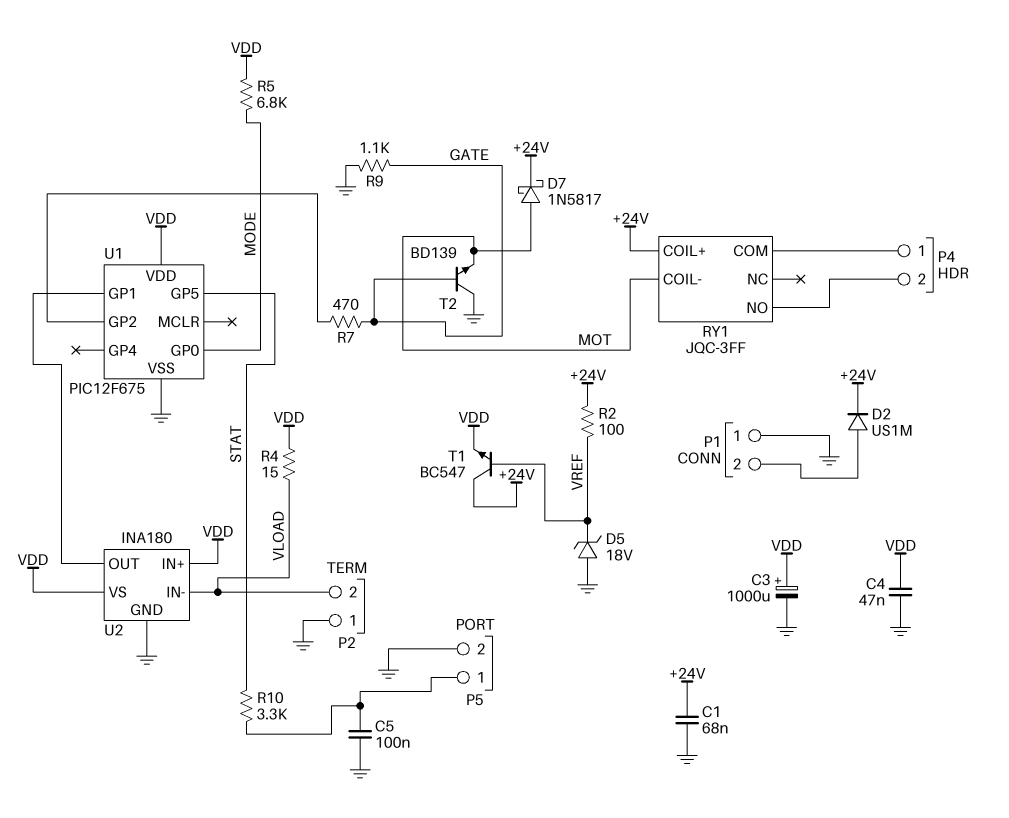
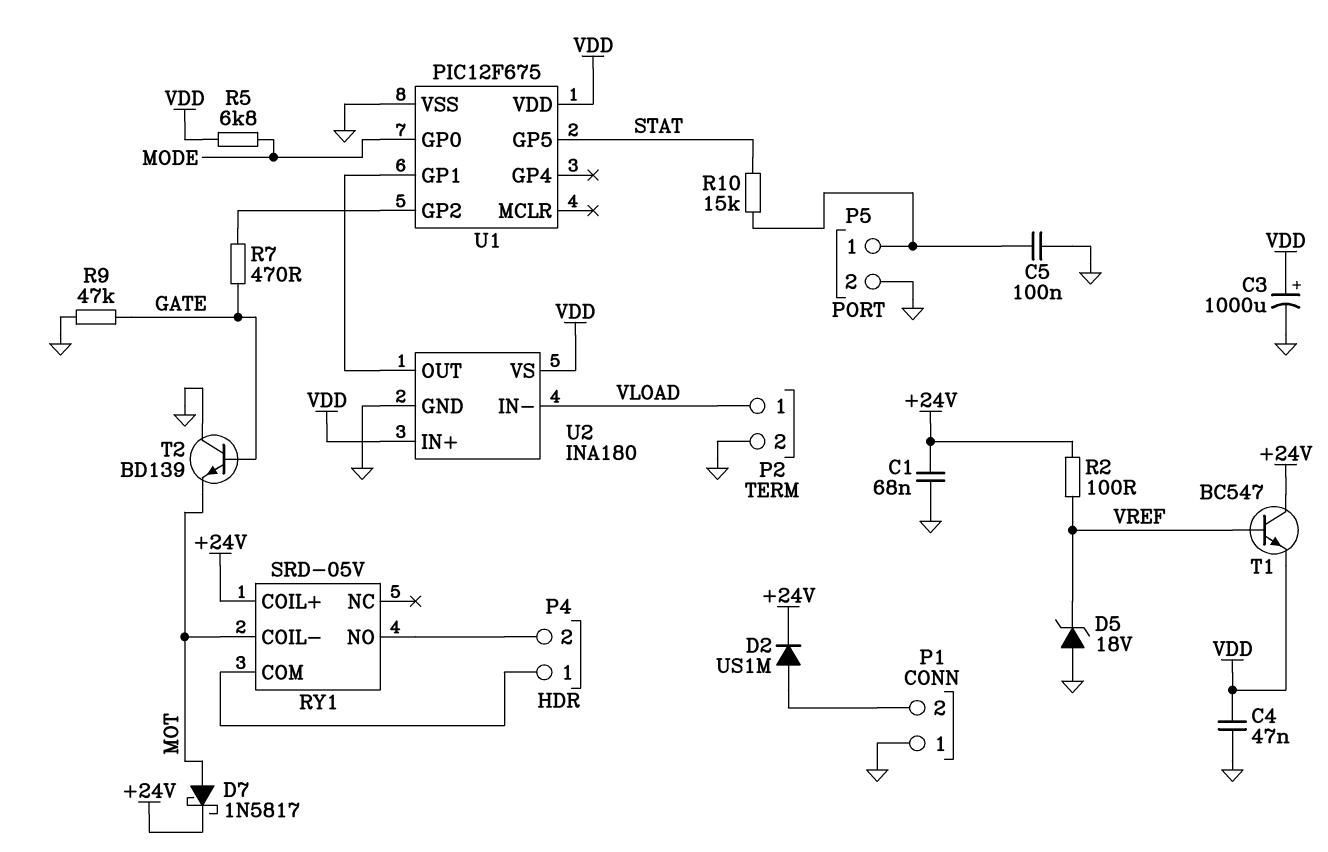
P2 pin 1: GND -> VLOAD
P2 pin 2: VLOAD -> GND
R4: 15 (VDD, VLOAD) -> none
R9: 1.1k (GATE, GND) -> 47k (GATE, GND)
R10: 3.3k (P5/1, STAT) -> 15k (P5/1, STAT)
RY1: JQC-3FF -> SRD-05V

